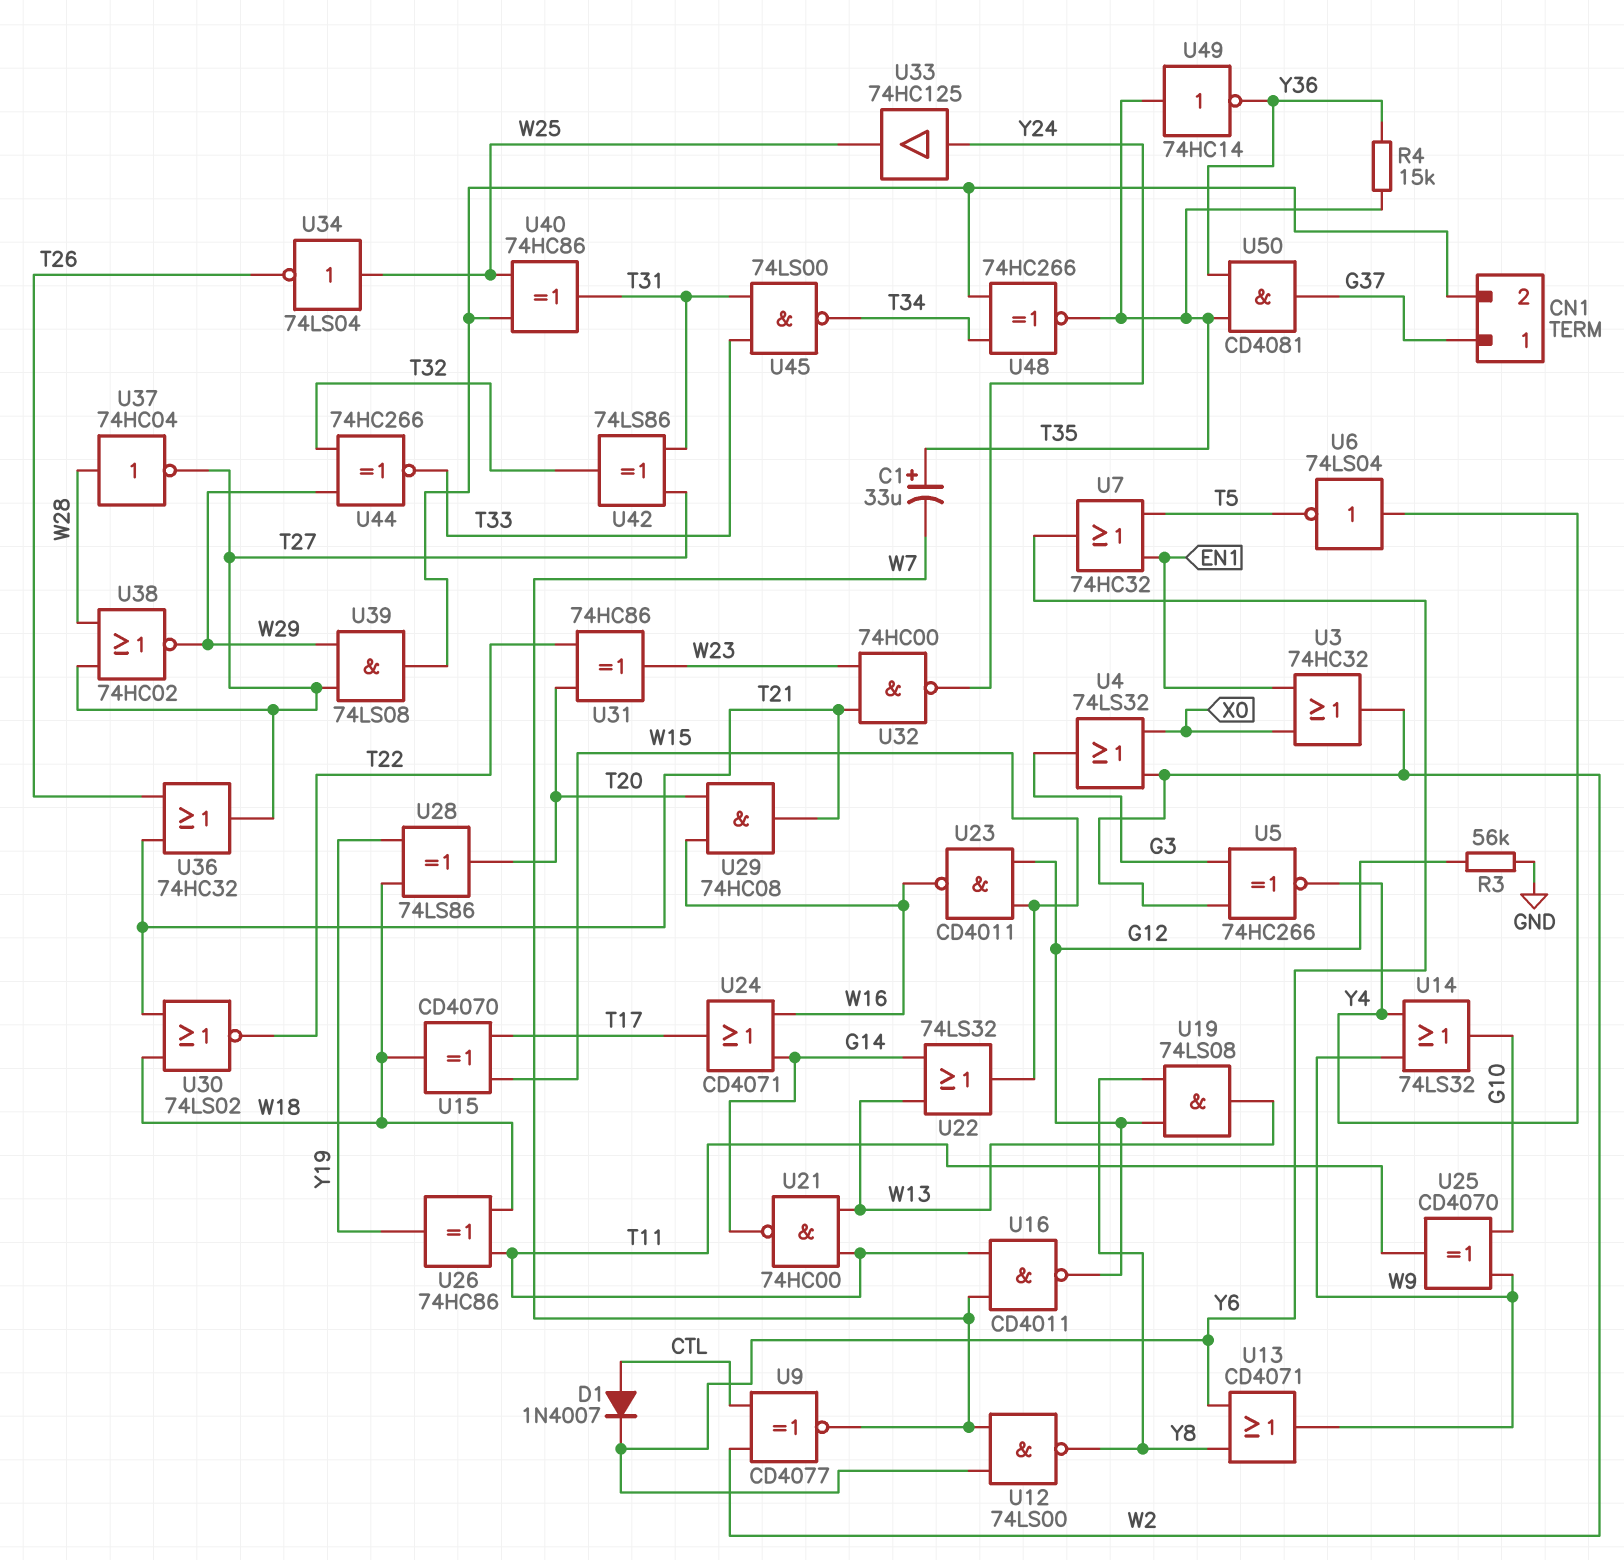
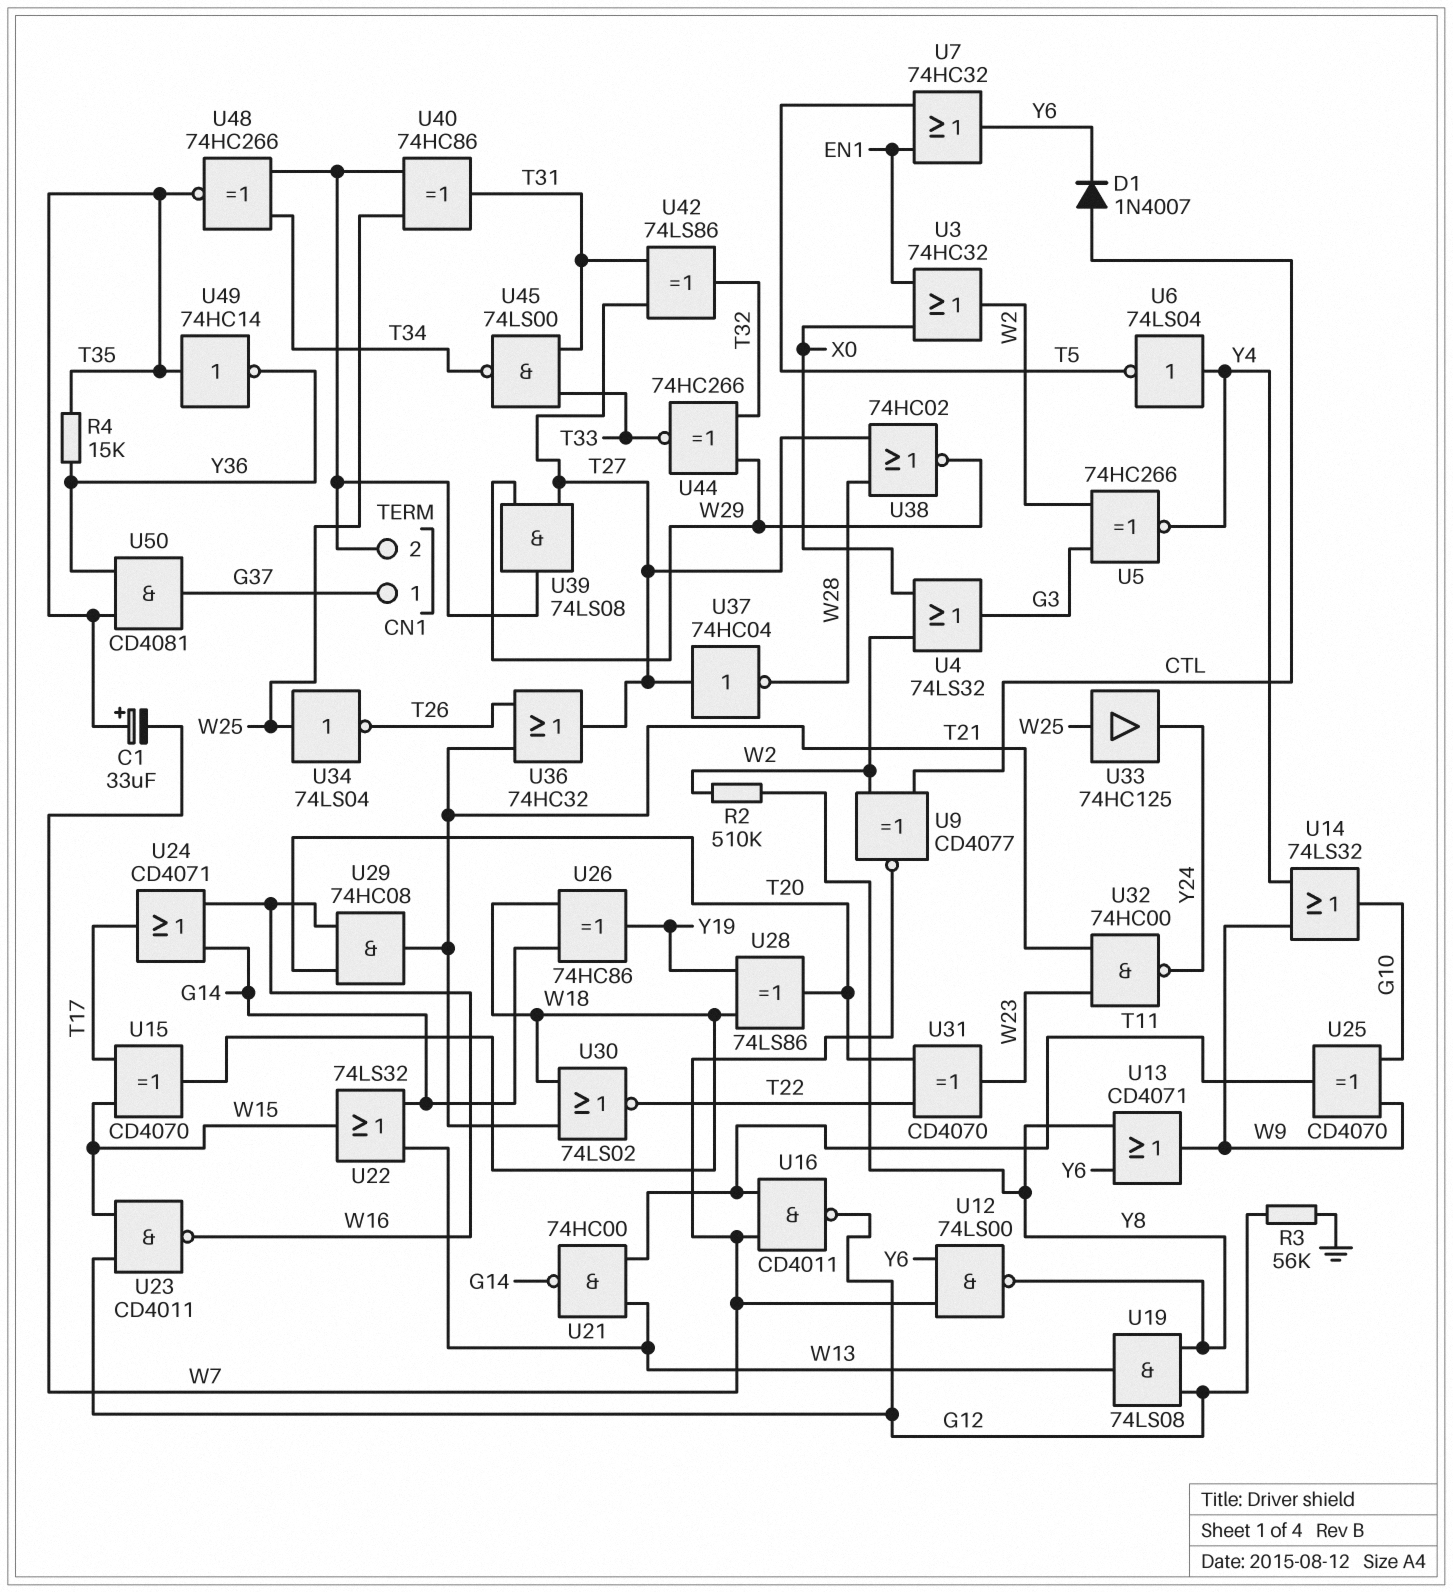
R2: none -> 510k (W2, Y8)
U26: XOR 74HC86 (in T11, in W18, out Y19) -> XOR 74HC86 (in G14, in W18, out Y19)
U31: XOR 74HC86 (in T20, in T22, out W23) -> XOR CD4070 (in T20, in T22, out W23)
U33: buffer 74HC125 (in Y24, out W25) -> buffer 74HC125 (in W25, out Y24)
U37: NOT 74HC04 (in W28, out T27) -> NOT 74HC04 (in T27, out W28)

